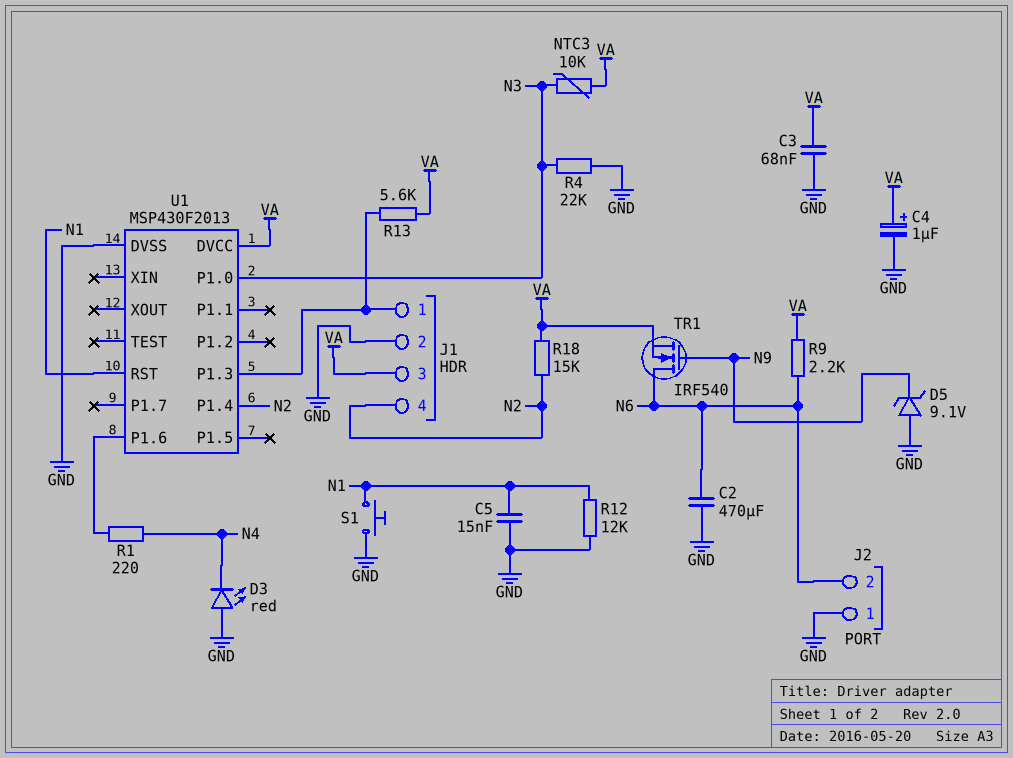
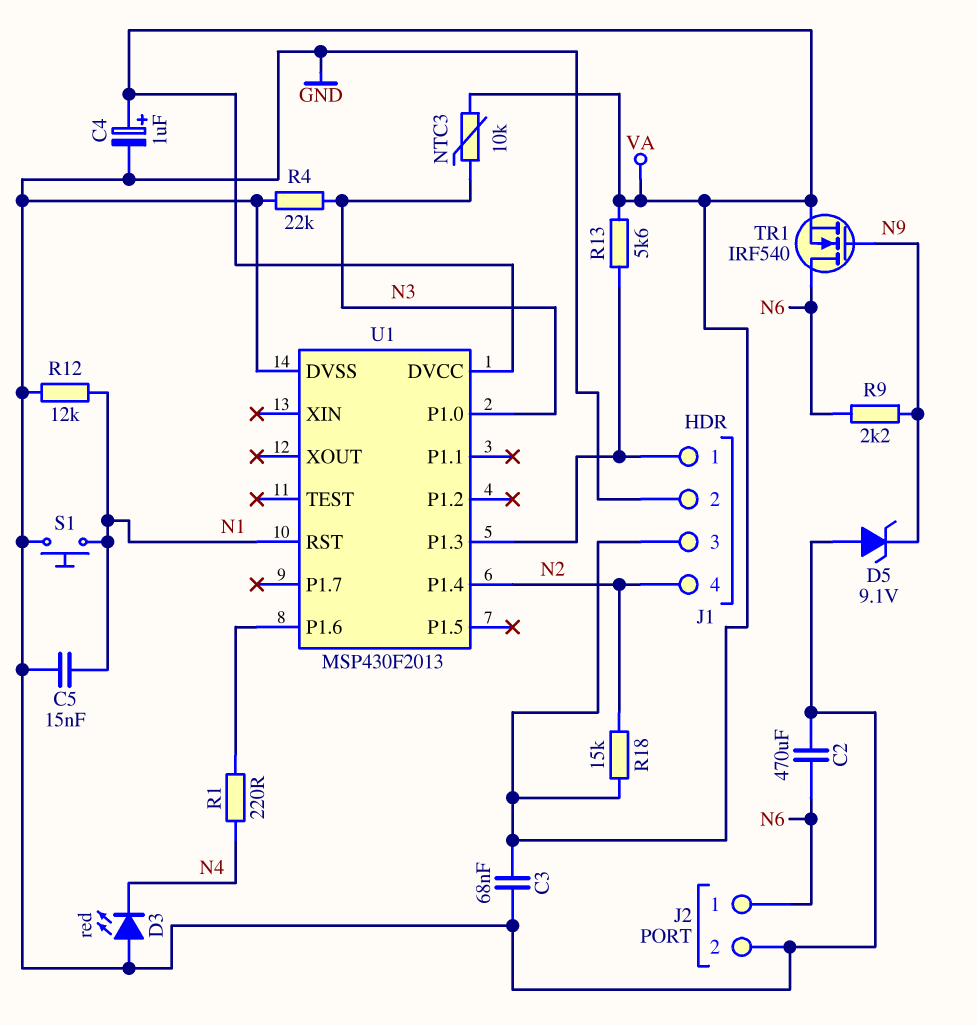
J2 pin 1: GND -> N6
J2 pin 2: N6 -> GND
R9: 2.2k (N6, VA) -> 2.2k (N6, N9)

